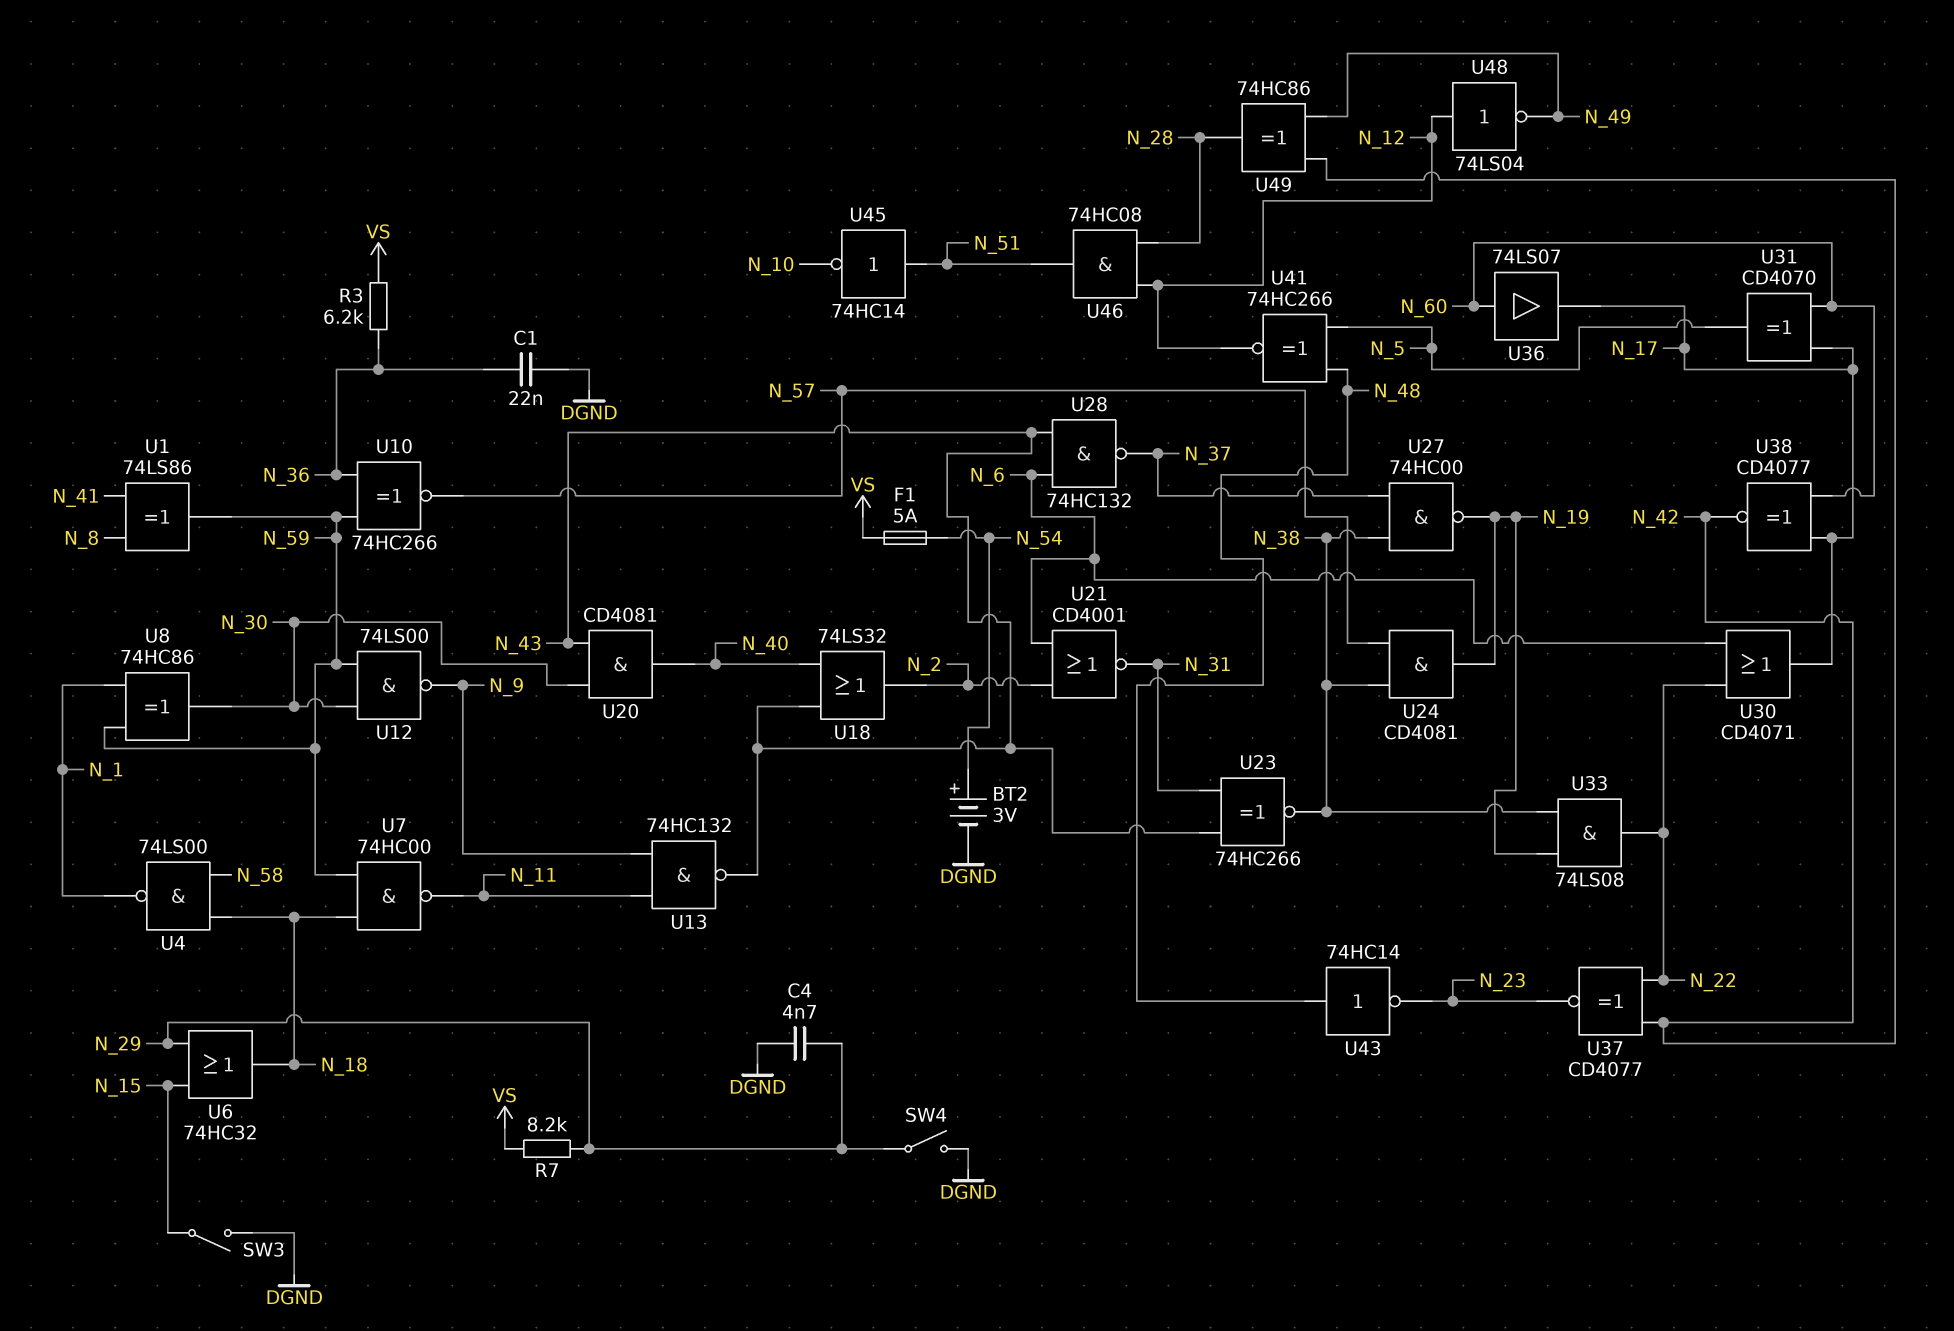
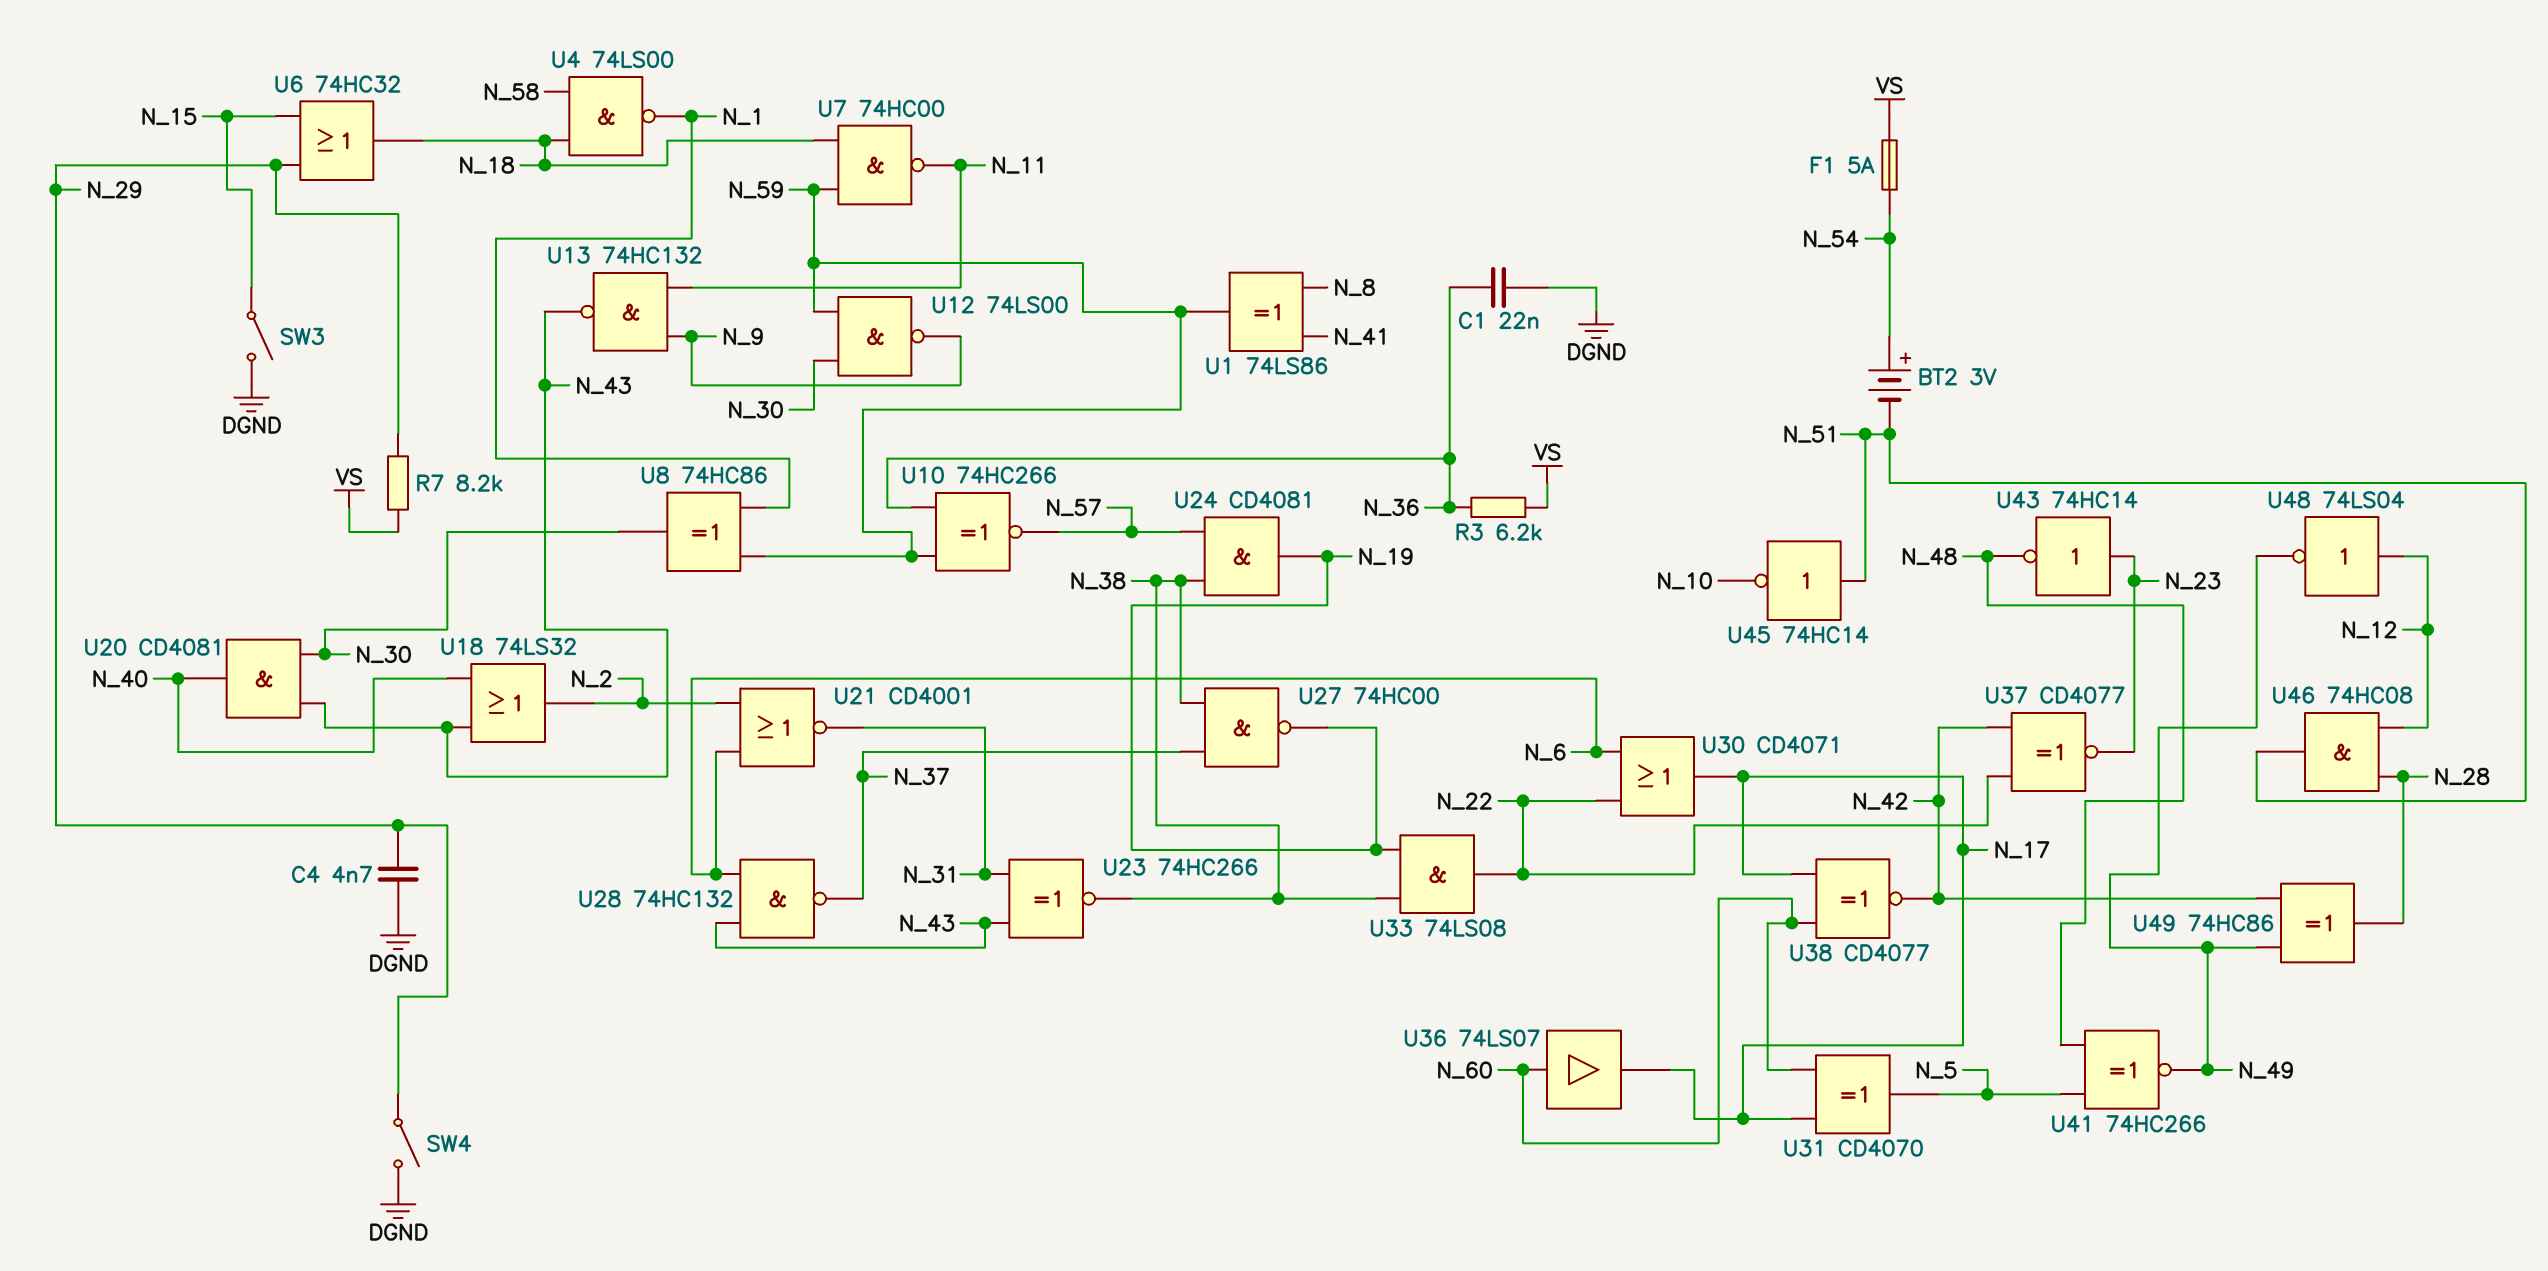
BT2: 3V (plus N_54, minus DGND) -> 3V (plus N_54, minus N_51)
U41: XNOR 74HC266 (in N_5, in N_48, out N_12) -> XNOR 74HC266 (in N_5, in N_48, out N_49)
U43: NOT 74HC14 (in N_48, out N_23) -> NOT 74HC14 (in N_23, out N_48)

